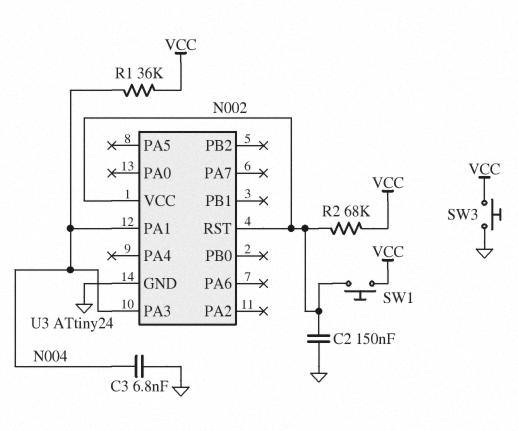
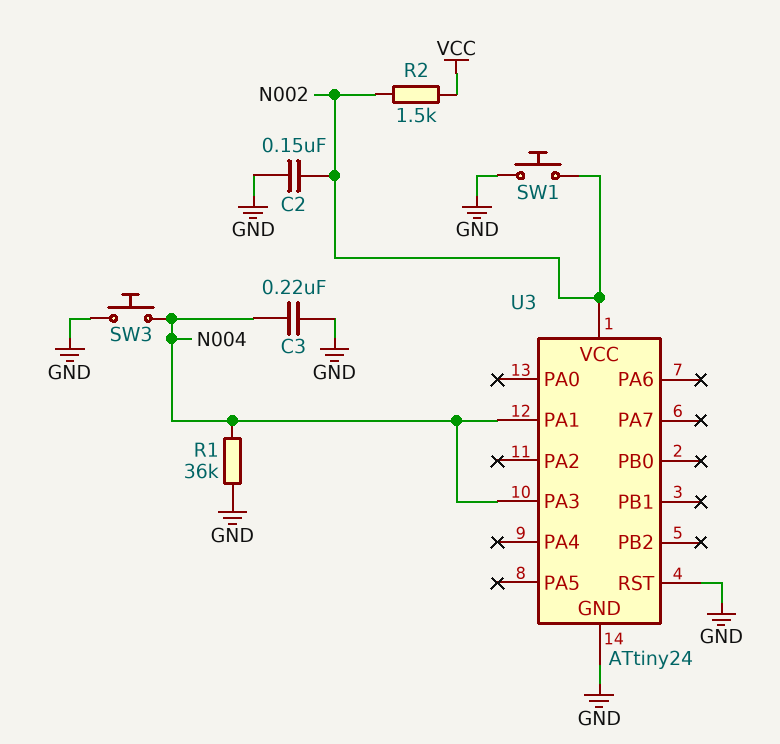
C3: 6.8nF (GND, N004) -> 220nF (GND, N004)
R1: 36k (N004, VCC) -> 36k (GND, N004)
R2: 68k (N002, VCC) -> 1.5k (N002, VCC)
SW1: button (N002, VCC) -> button (GND, N002)
SW3: button (GND, VCC) -> button (GND, N004)
U3 pin RST: N002 -> GND

